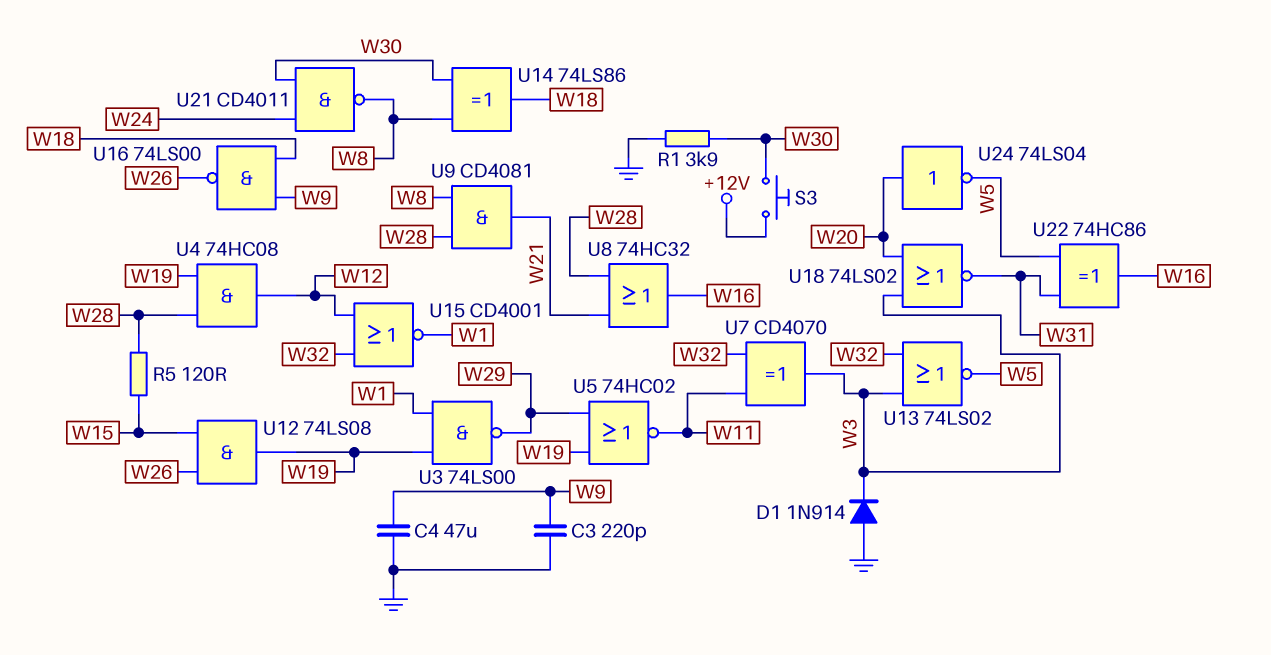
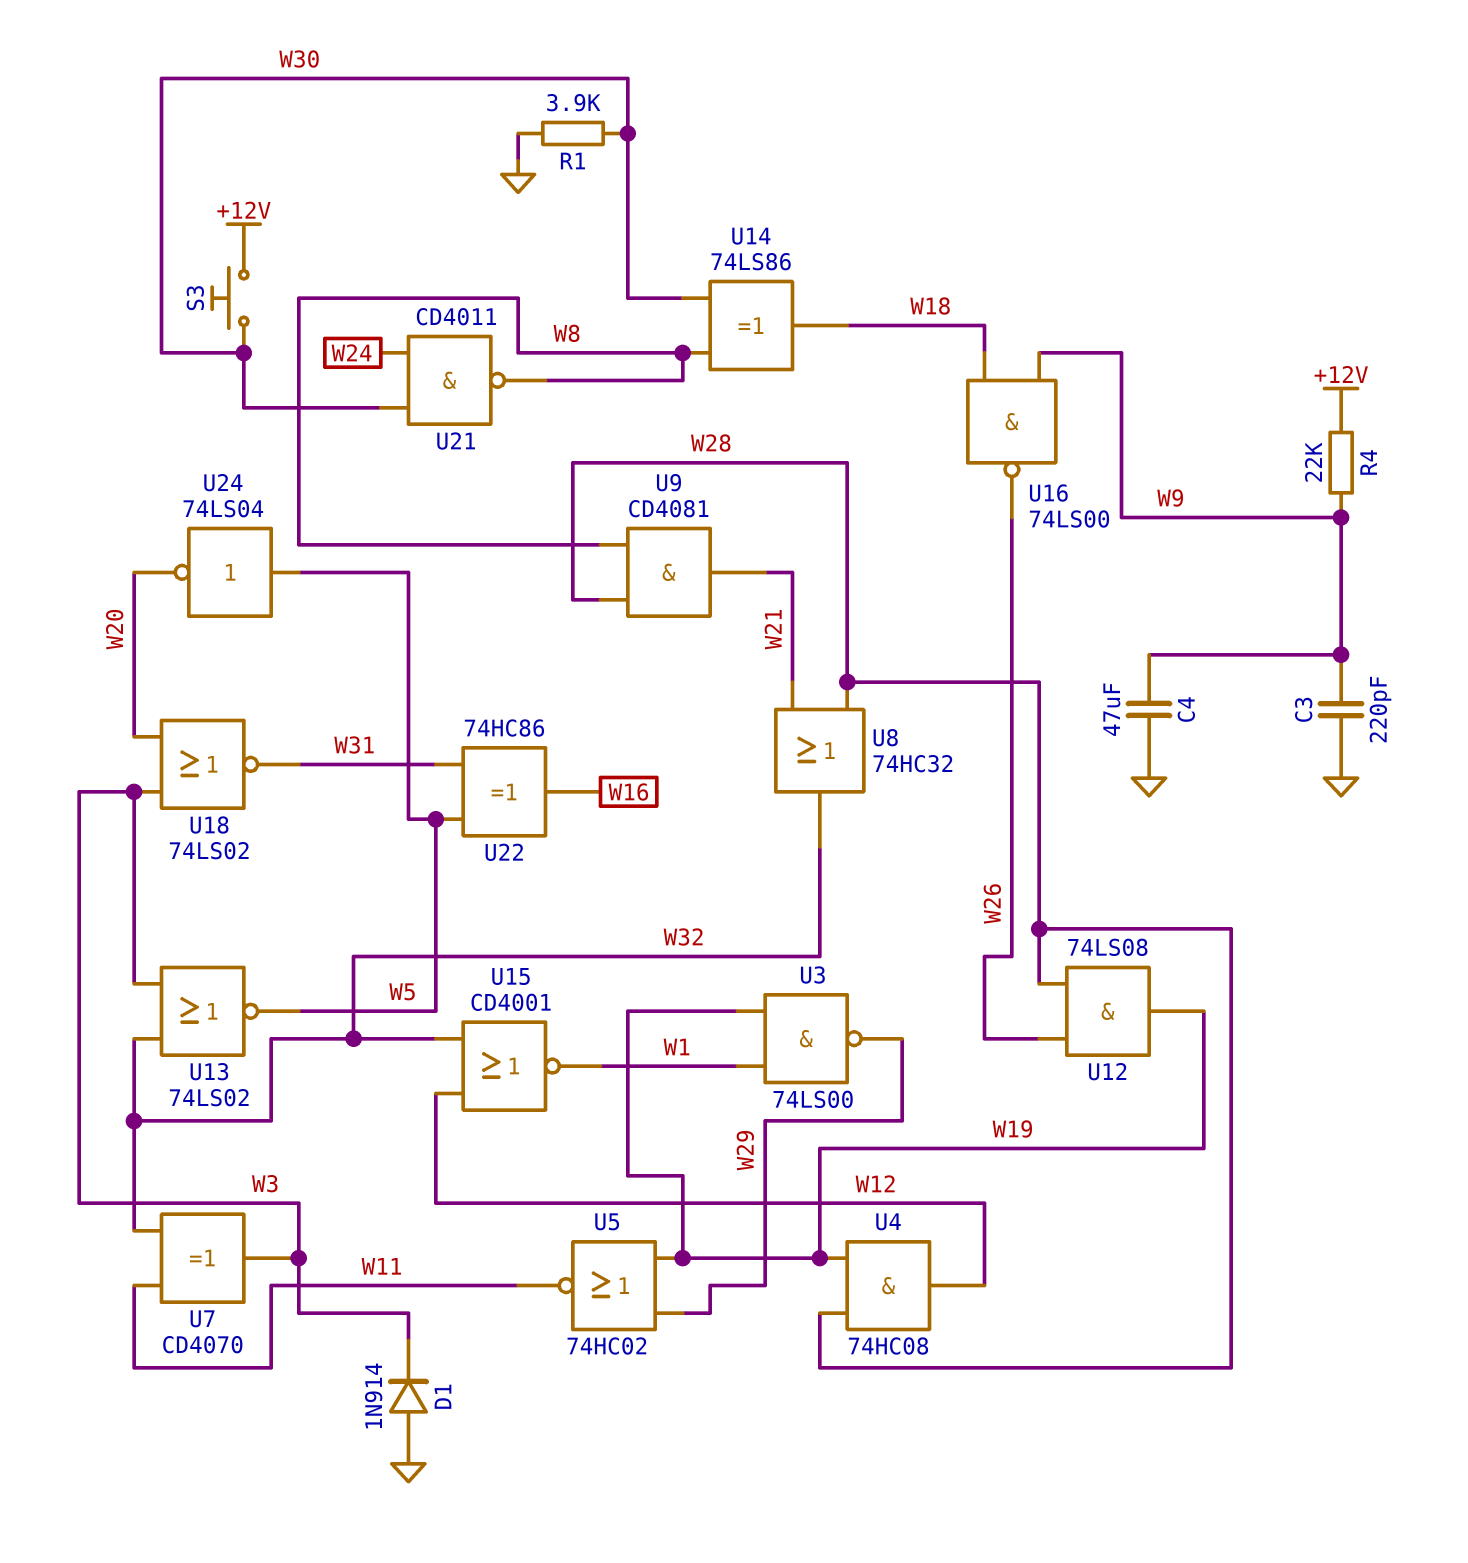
R4: none -> 22k (+12V, W9)
R5: 120 (W15, W28) -> none
U8: OR 74HC32 (in W21, in W28, out W16) -> OR 74HC32 (in W21, in W28, out W32)
U12: AND 74LS08 (in W15, in W26, out W19) -> AND 74LS08 (in W26, in W28, out W19)
U24: NOT 74LS04 (in W20, out W5) -> NOT 74LS04 (in W5, out W20)

